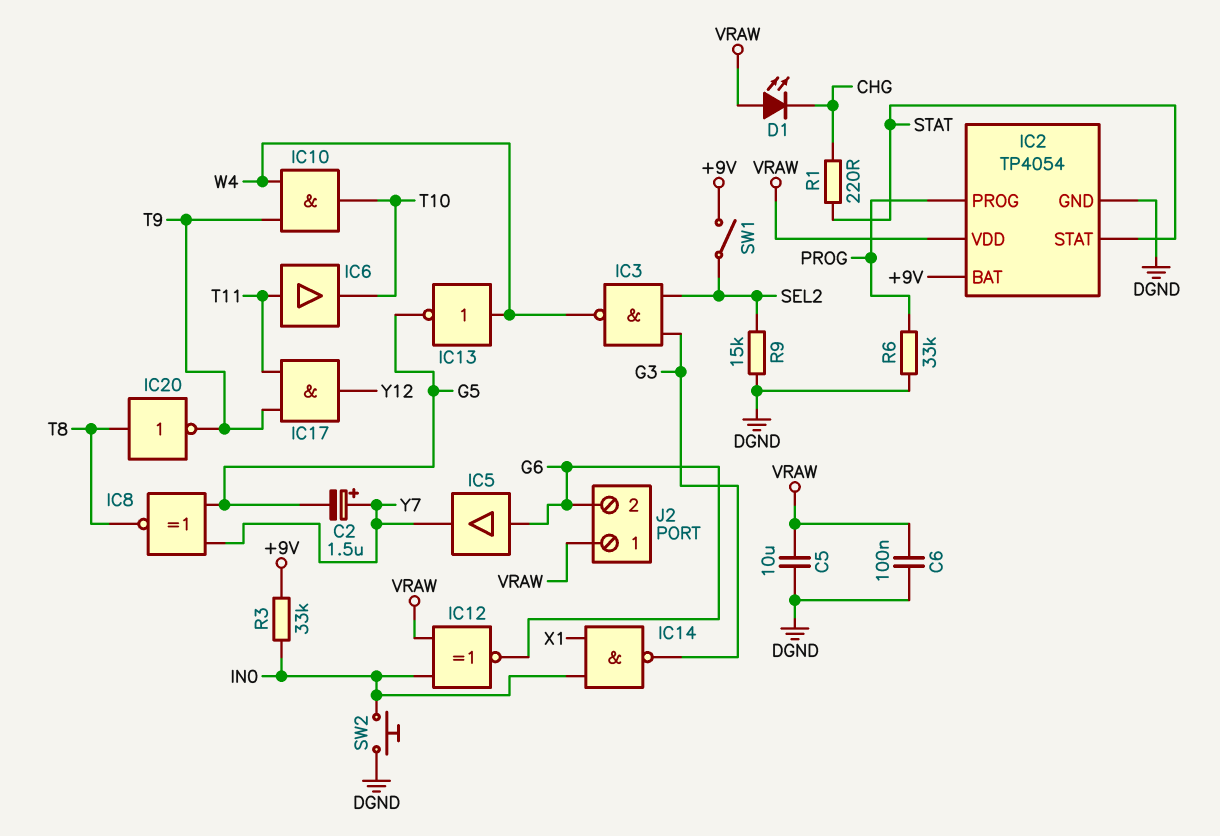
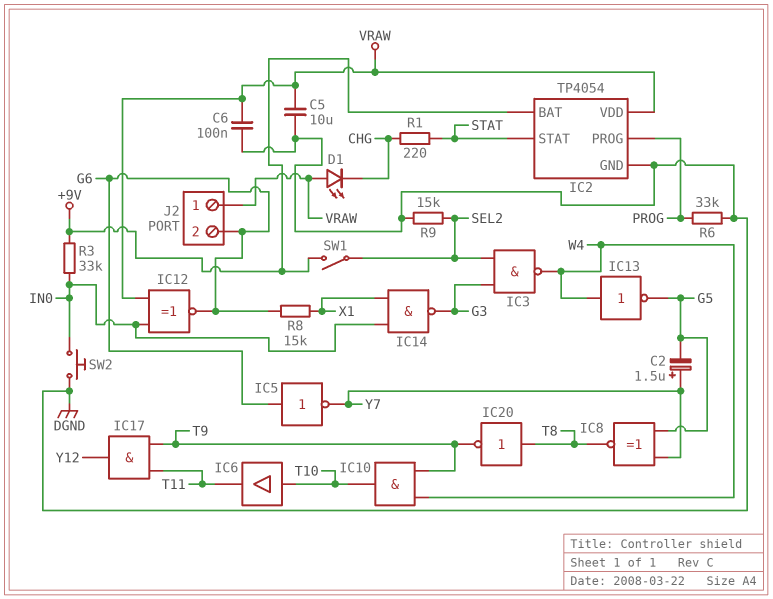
IC5: buffer (in G6, out Y7) -> NOT (in G6, out Y7)
IC6: buffer (in T11, out T10) -> buffer (in T10, out T11)
R8: none -> 15k (G6, X1)

